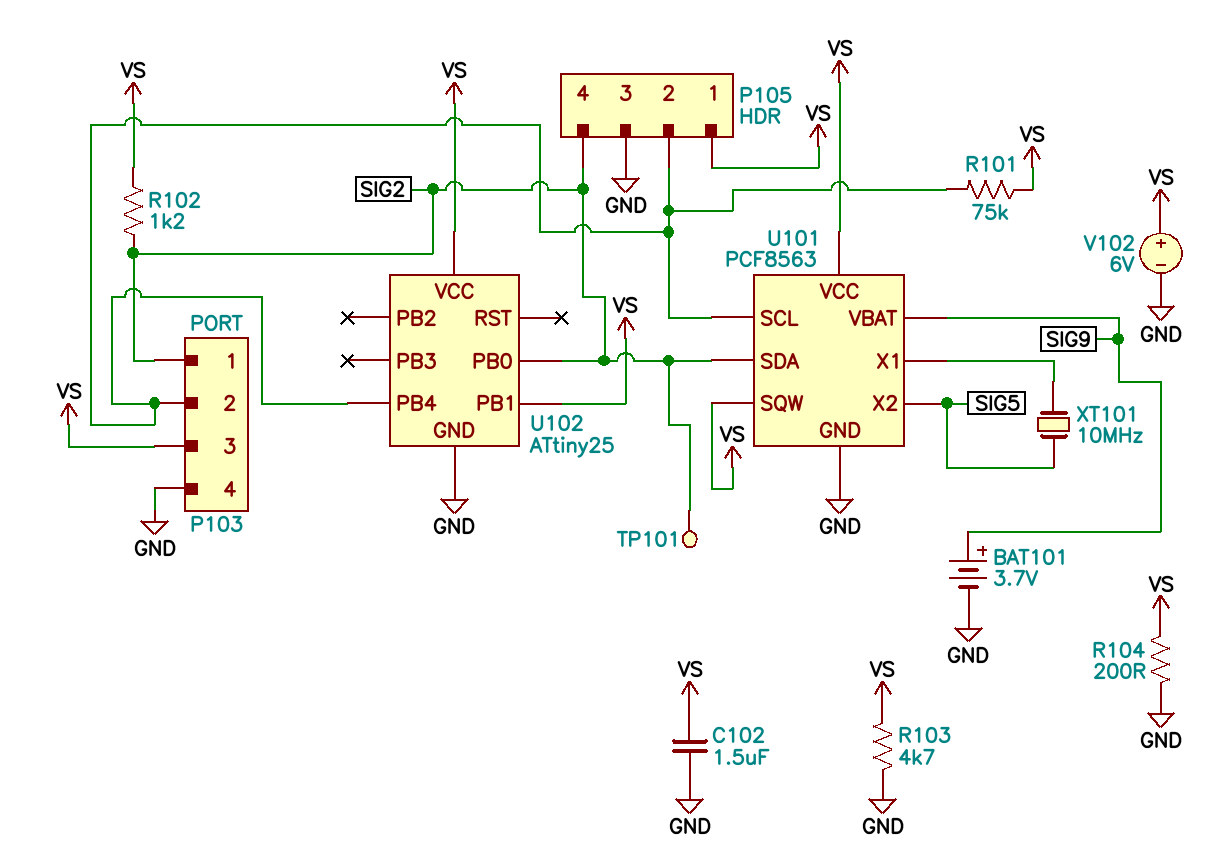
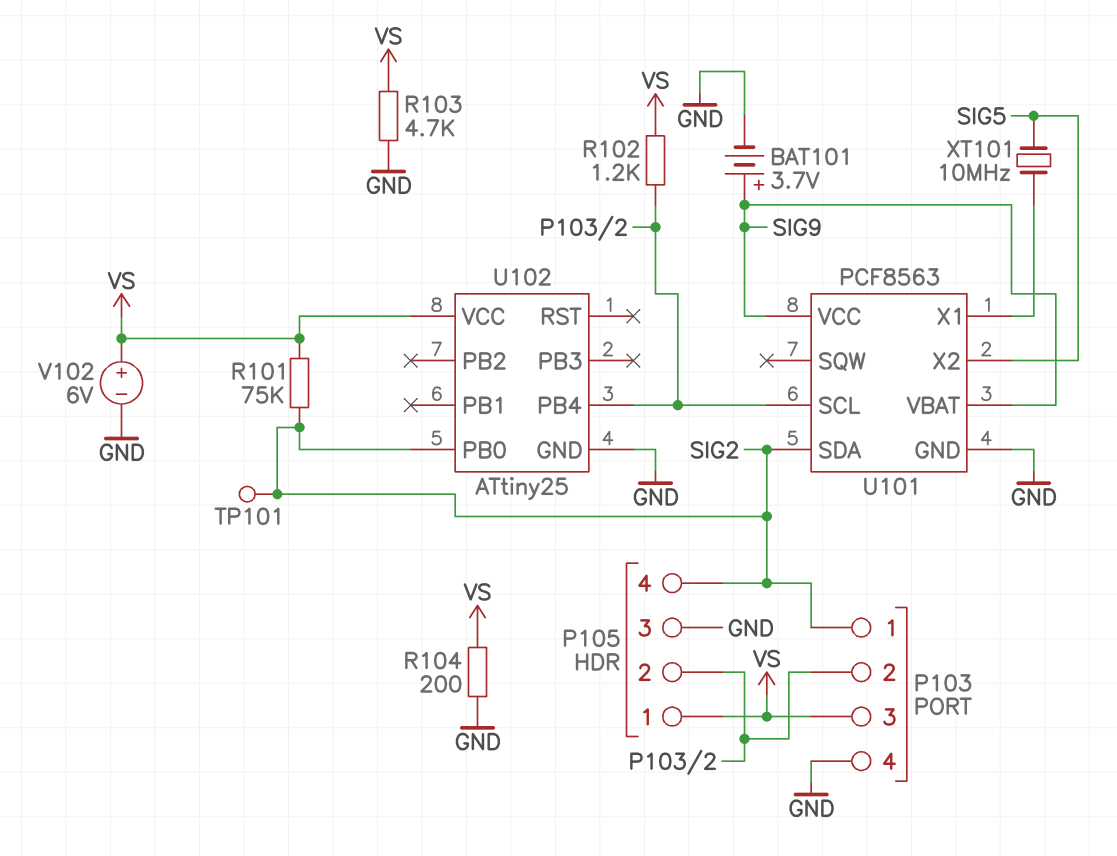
C102: 1.5uF (GND, VS) -> none
R101: 75k (P103/2, VS) -> 75k (SIG2, VS)
R102: 1.2k (SIG2, VS) -> 1.2k (P103/2, VS)
U101 pin SQW: VS -> none
U101 pin VCC: VS -> SIG9
U102 pin PB1: VS -> none

